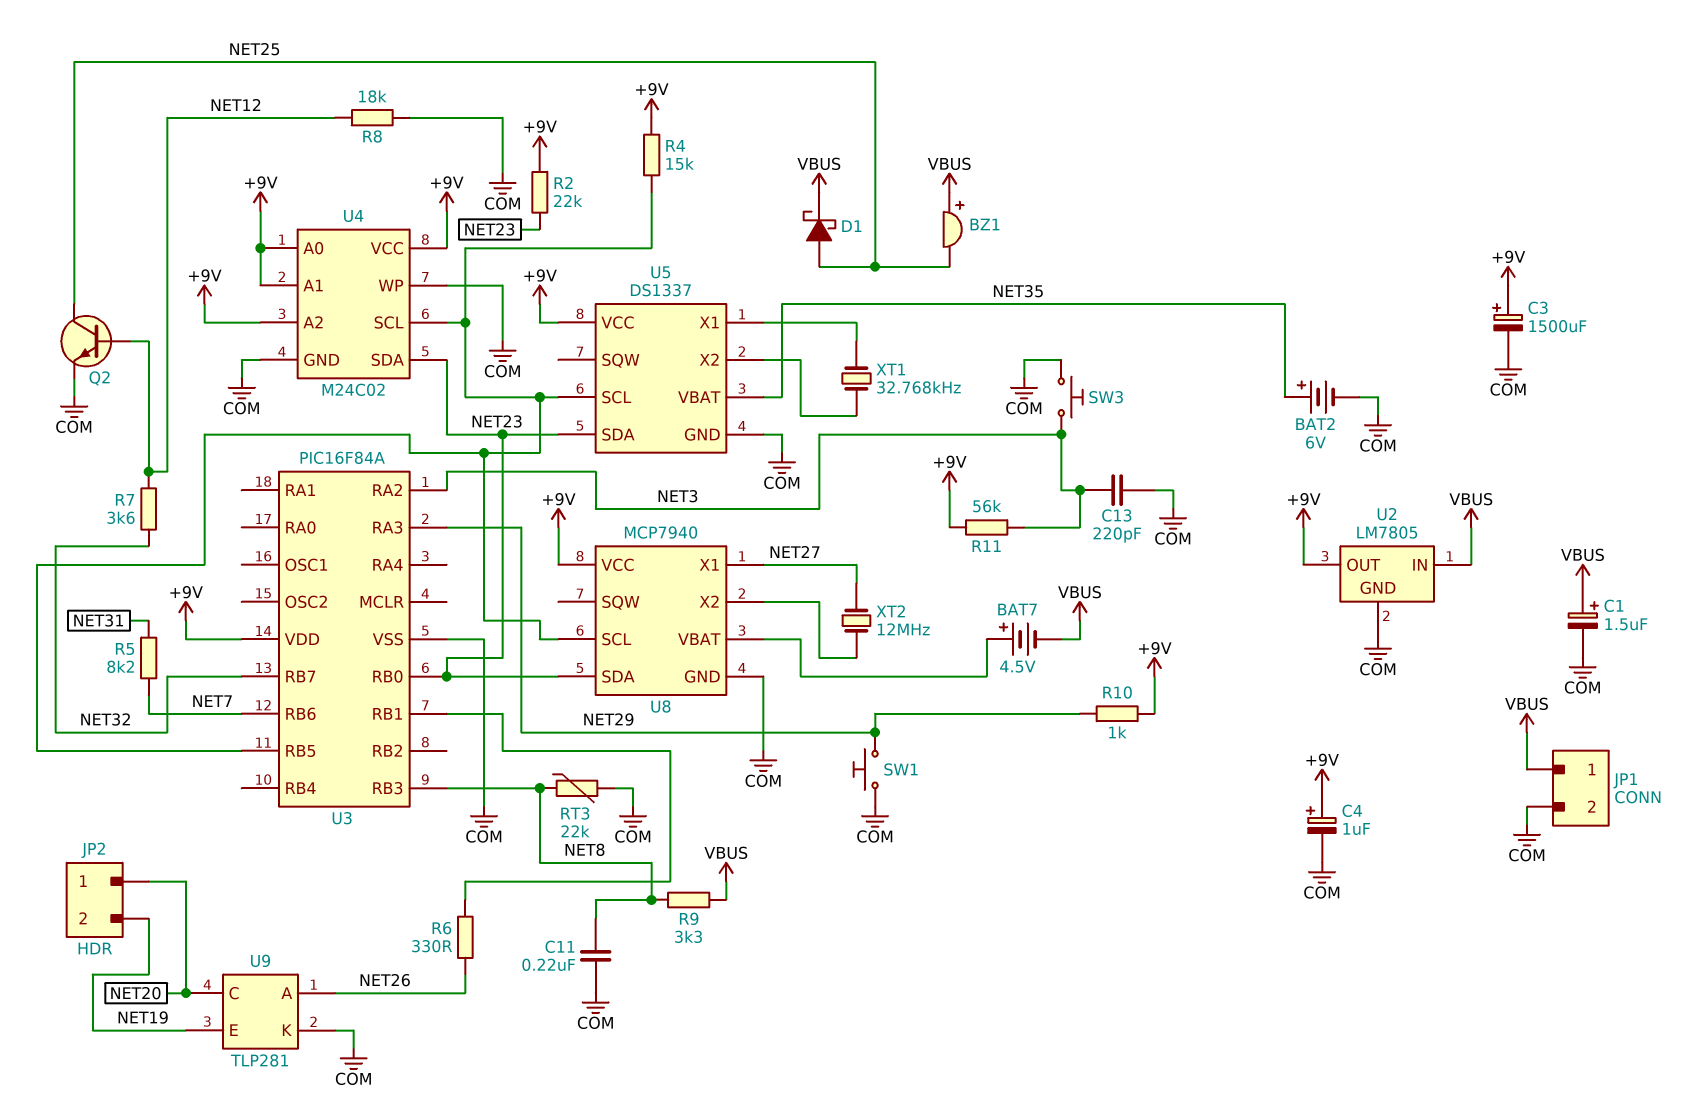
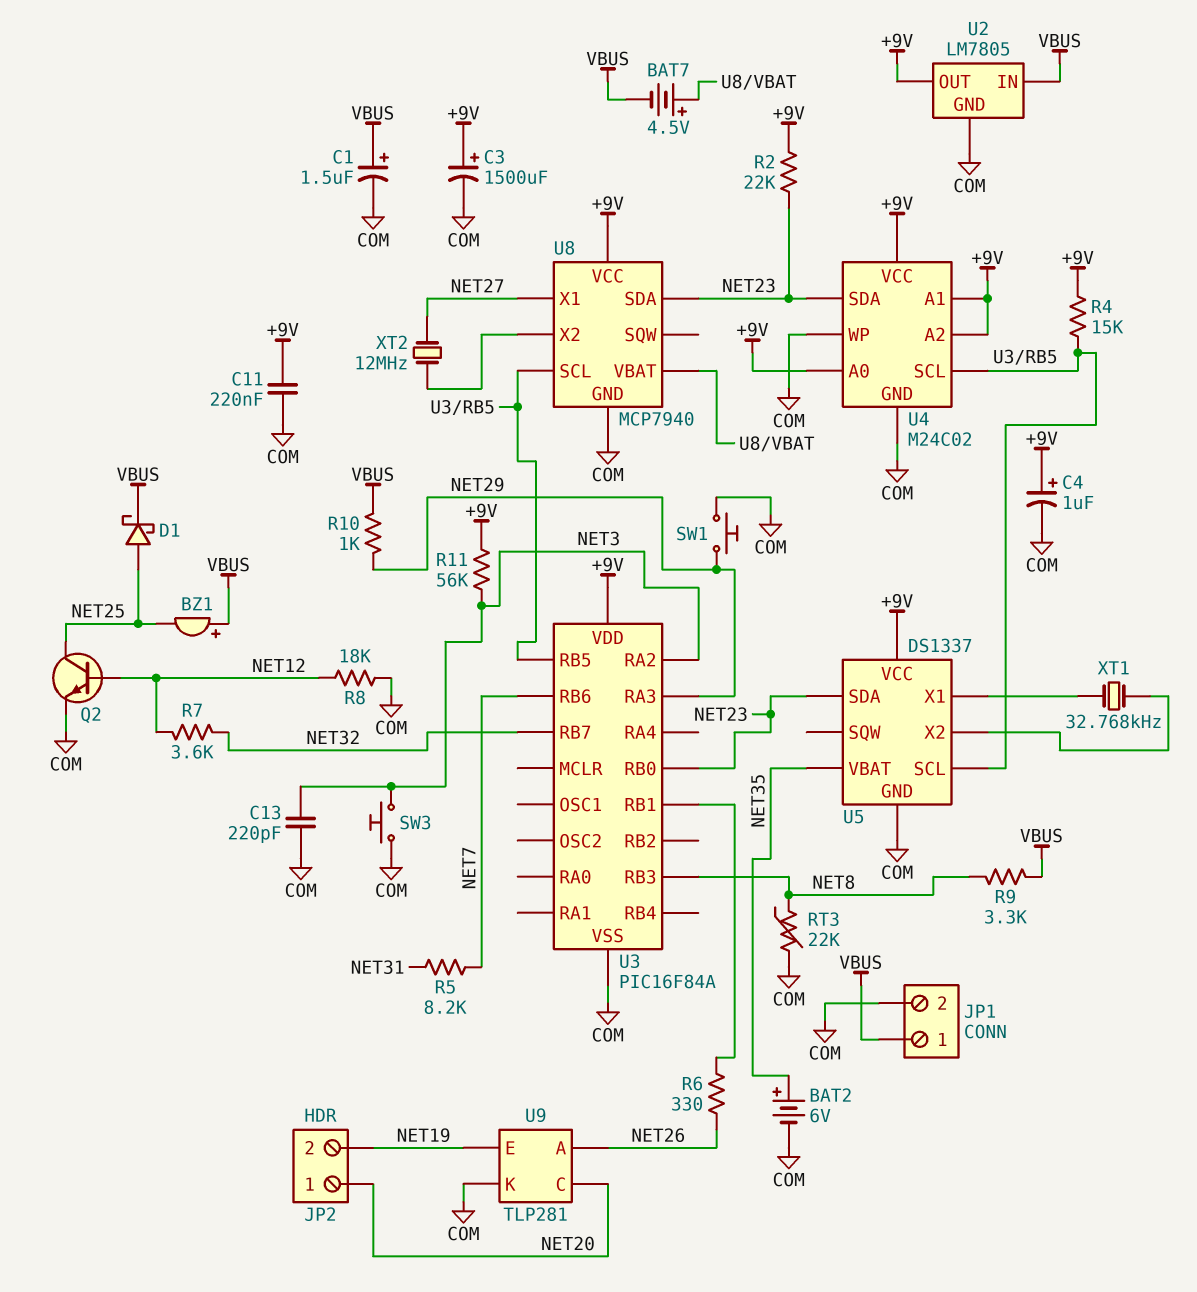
C11: 220nF (COM, NET8) -> 220nF (+9V, COM)
R10: 1k (+9V, NET29) -> 1k (NET29, VBUS)

